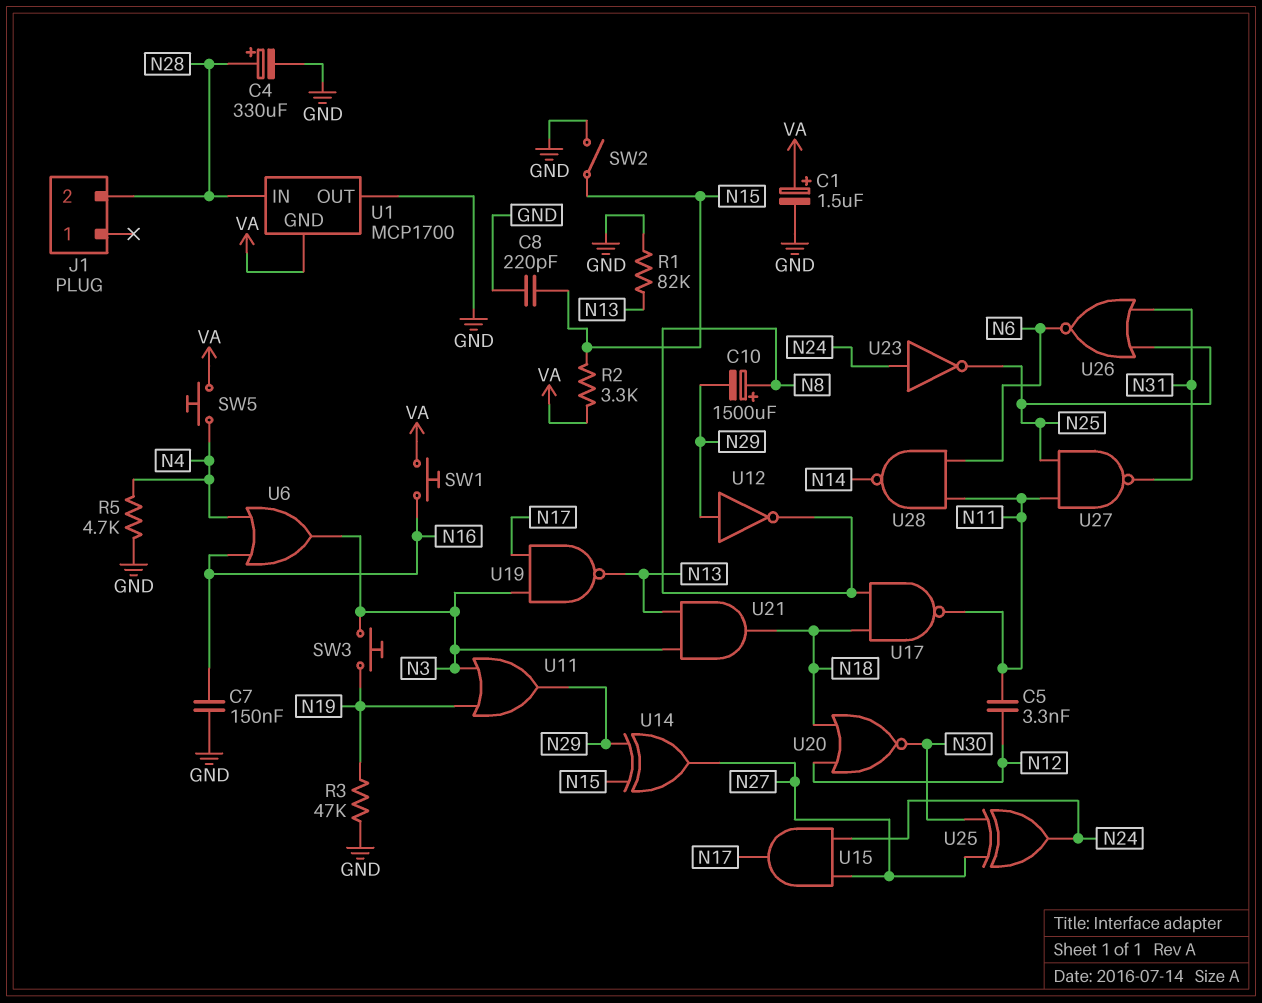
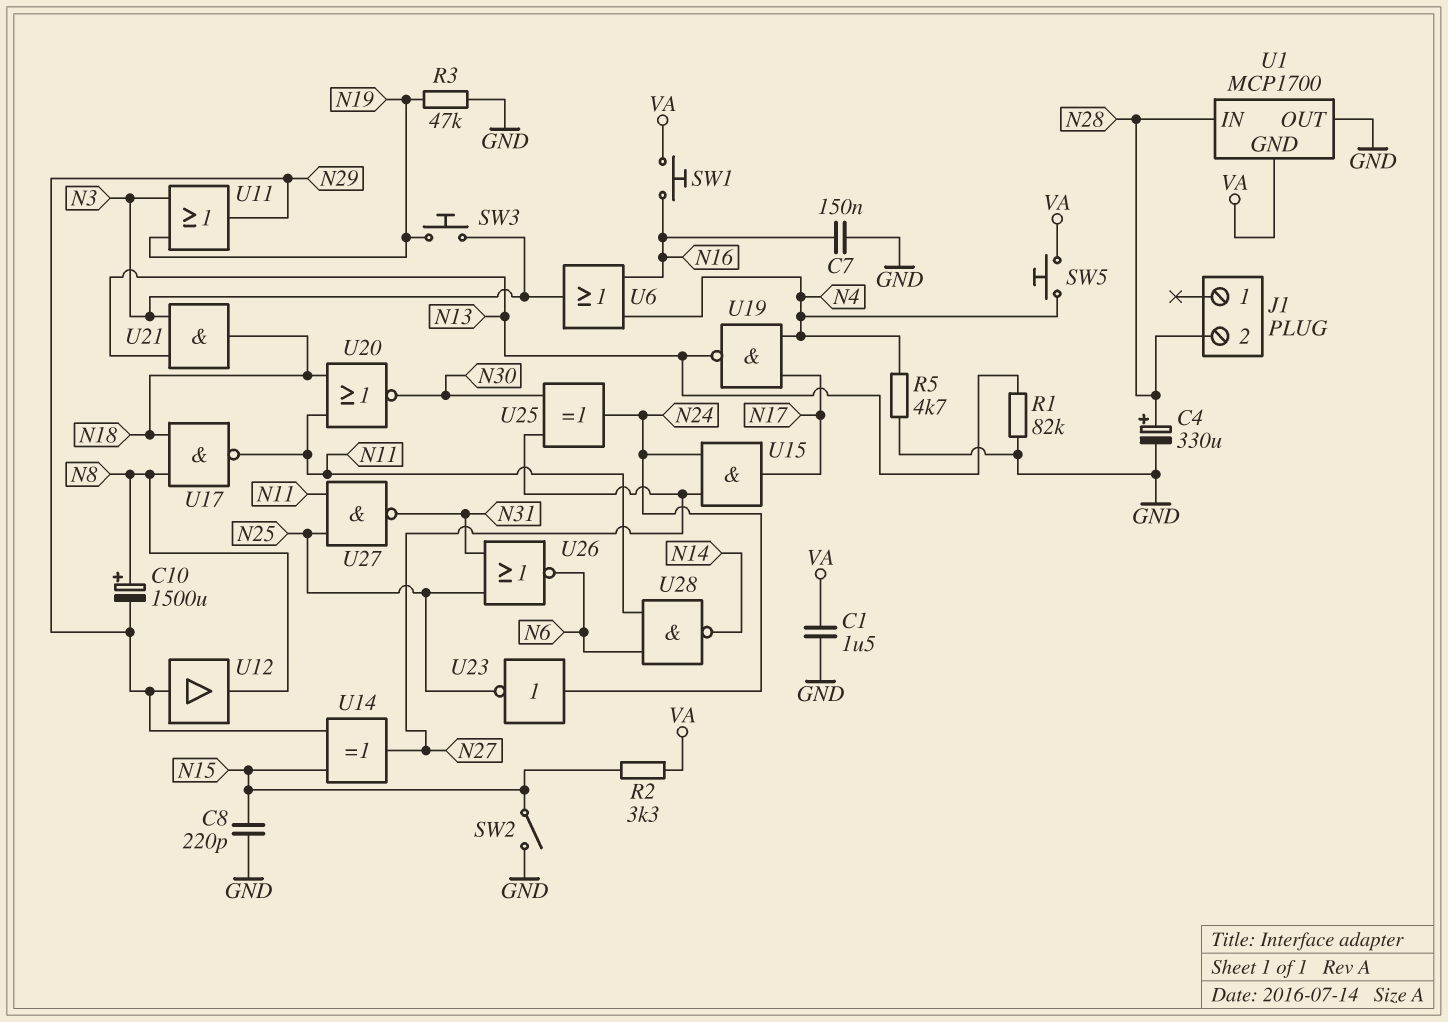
C1: 1.5uF (plus VA, minus GND) -> 1.5uF (GND, VA)
C5: 3.3nF (N11, N12) -> none
U12: NOT (in N29, out N8) -> buffer (in N29, out N8)
U19: NAND (in N3, in N17, out N13) -> NAND (in N4, in N17, out N13)
U20: NOR (in N12, in N18, out N30) -> NOR (in N11, in N18, out N30)

